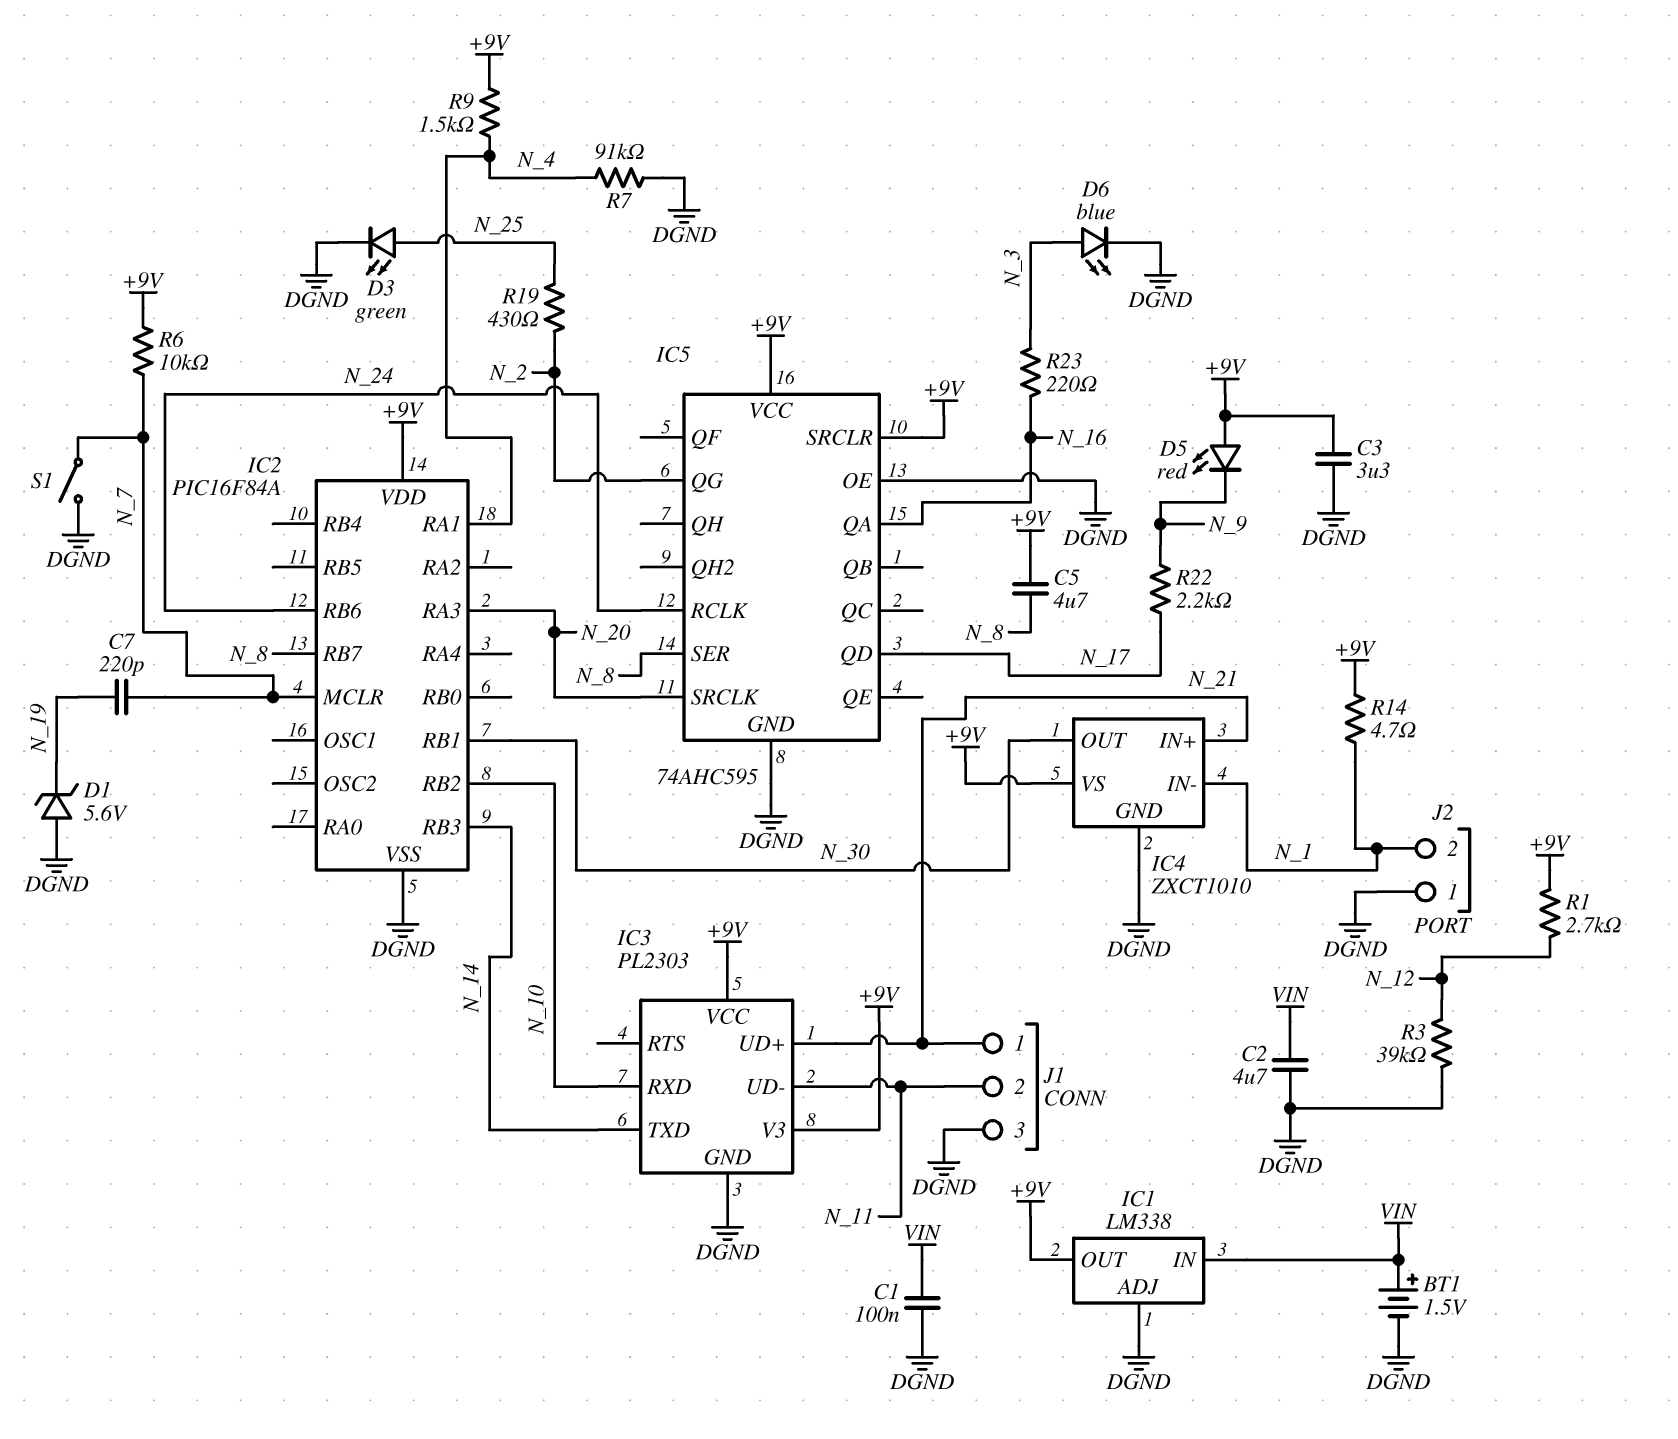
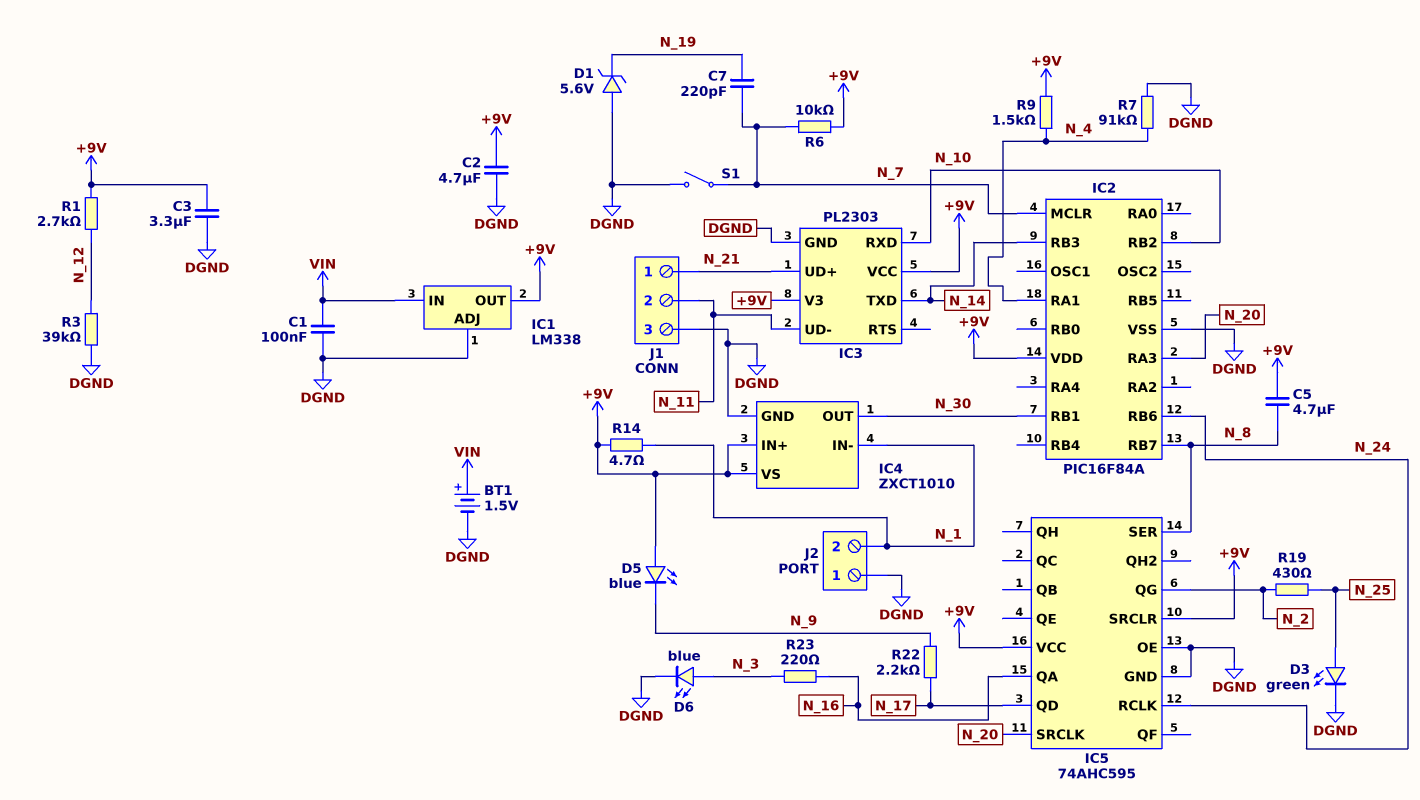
C2: 4.7uF (DGND, VIN) -> 4.7uF (+9V, DGND)
D5: LED red (A +9V, K N_9) -> LED blue (A +9V, K N_9)
IC4 pin IN+: N_21 -> +9V

